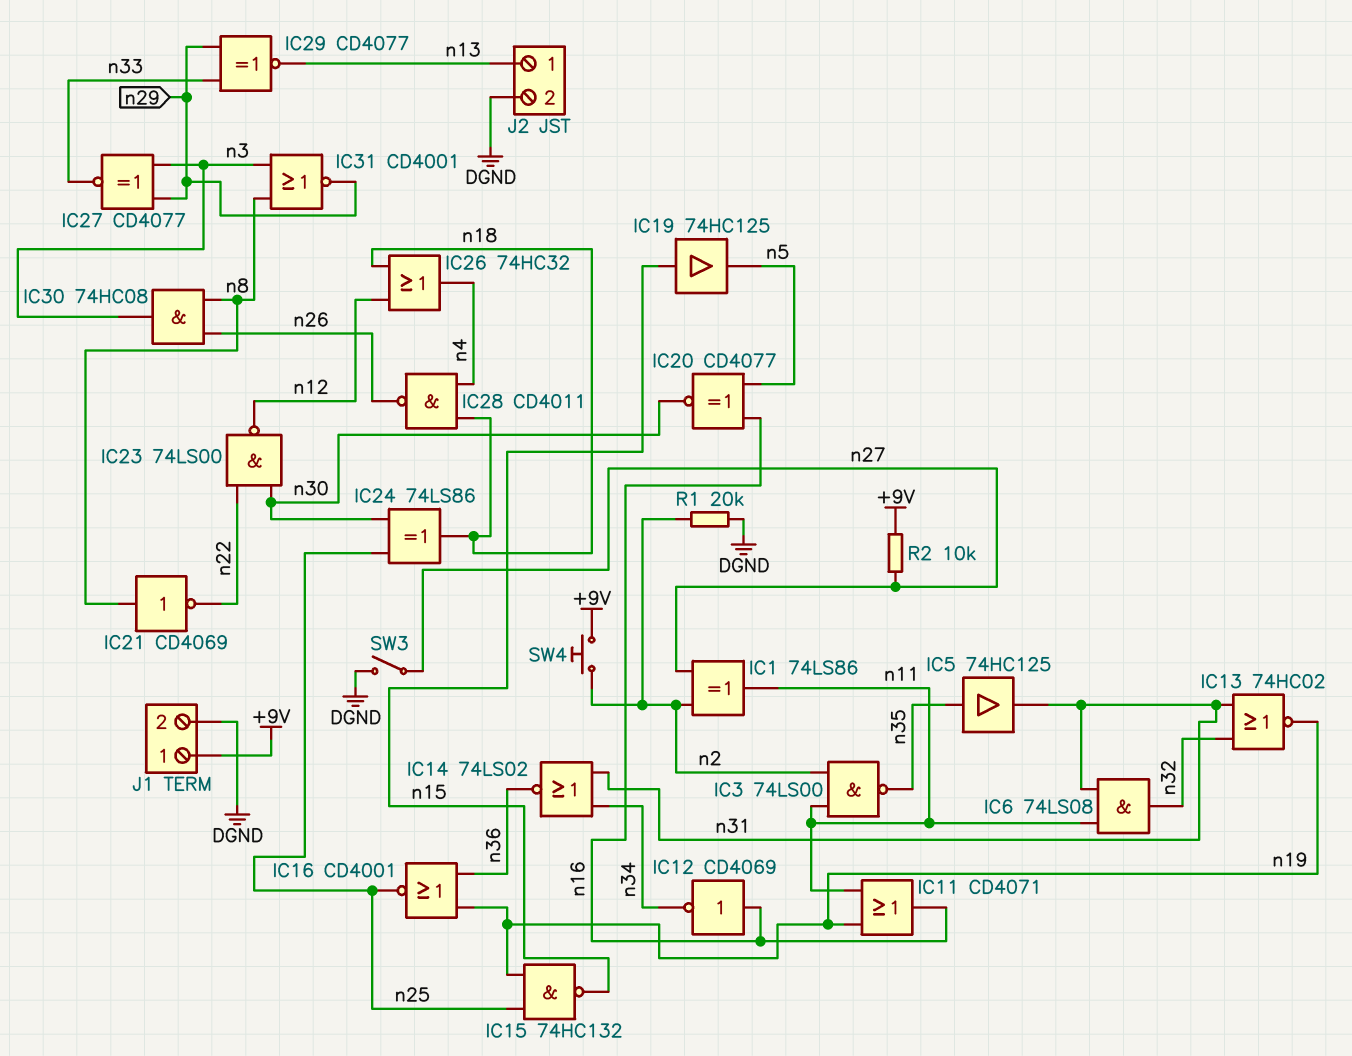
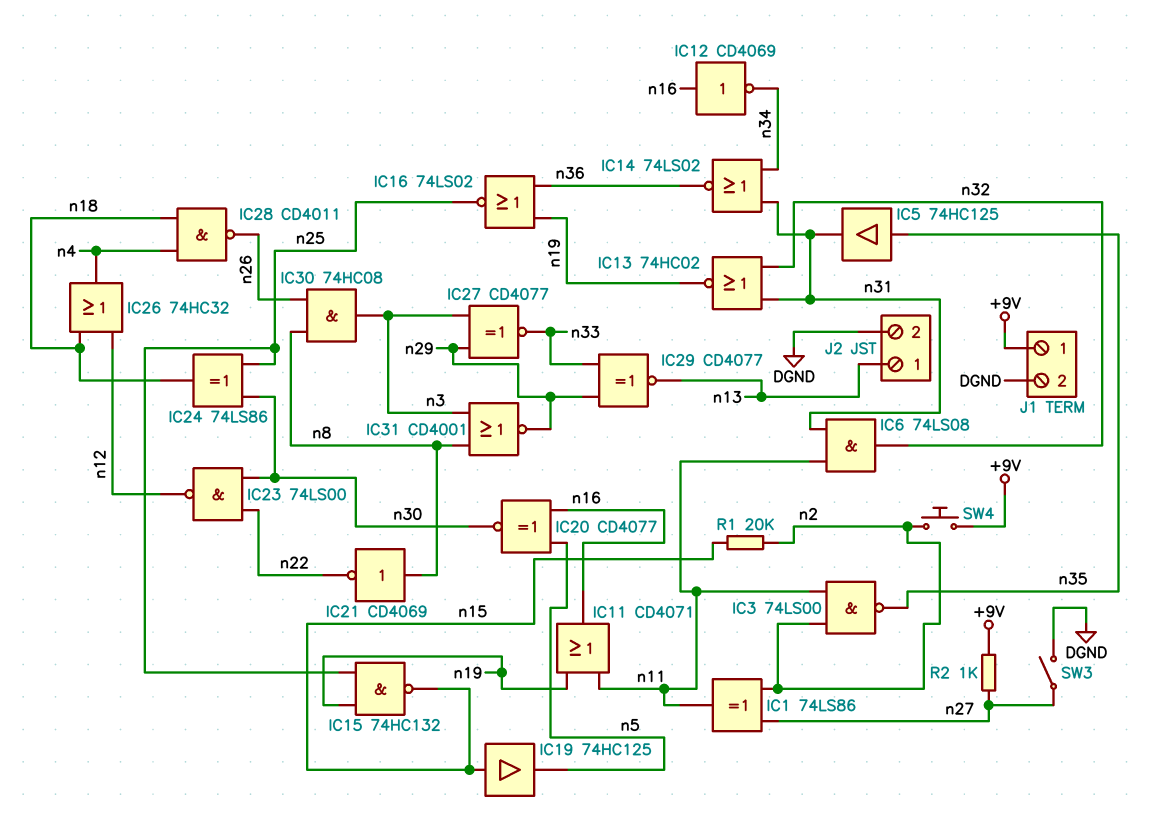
IC16: NOR CD4001 (in n19, in n36, out n25) -> NOR 74LS02 (in n19, in n36, out n25)
R1: 20k (DGND, n2) -> 20k (n2, n15)
R2: 10k (+9V, n27) -> 1k (+9V, n27)

